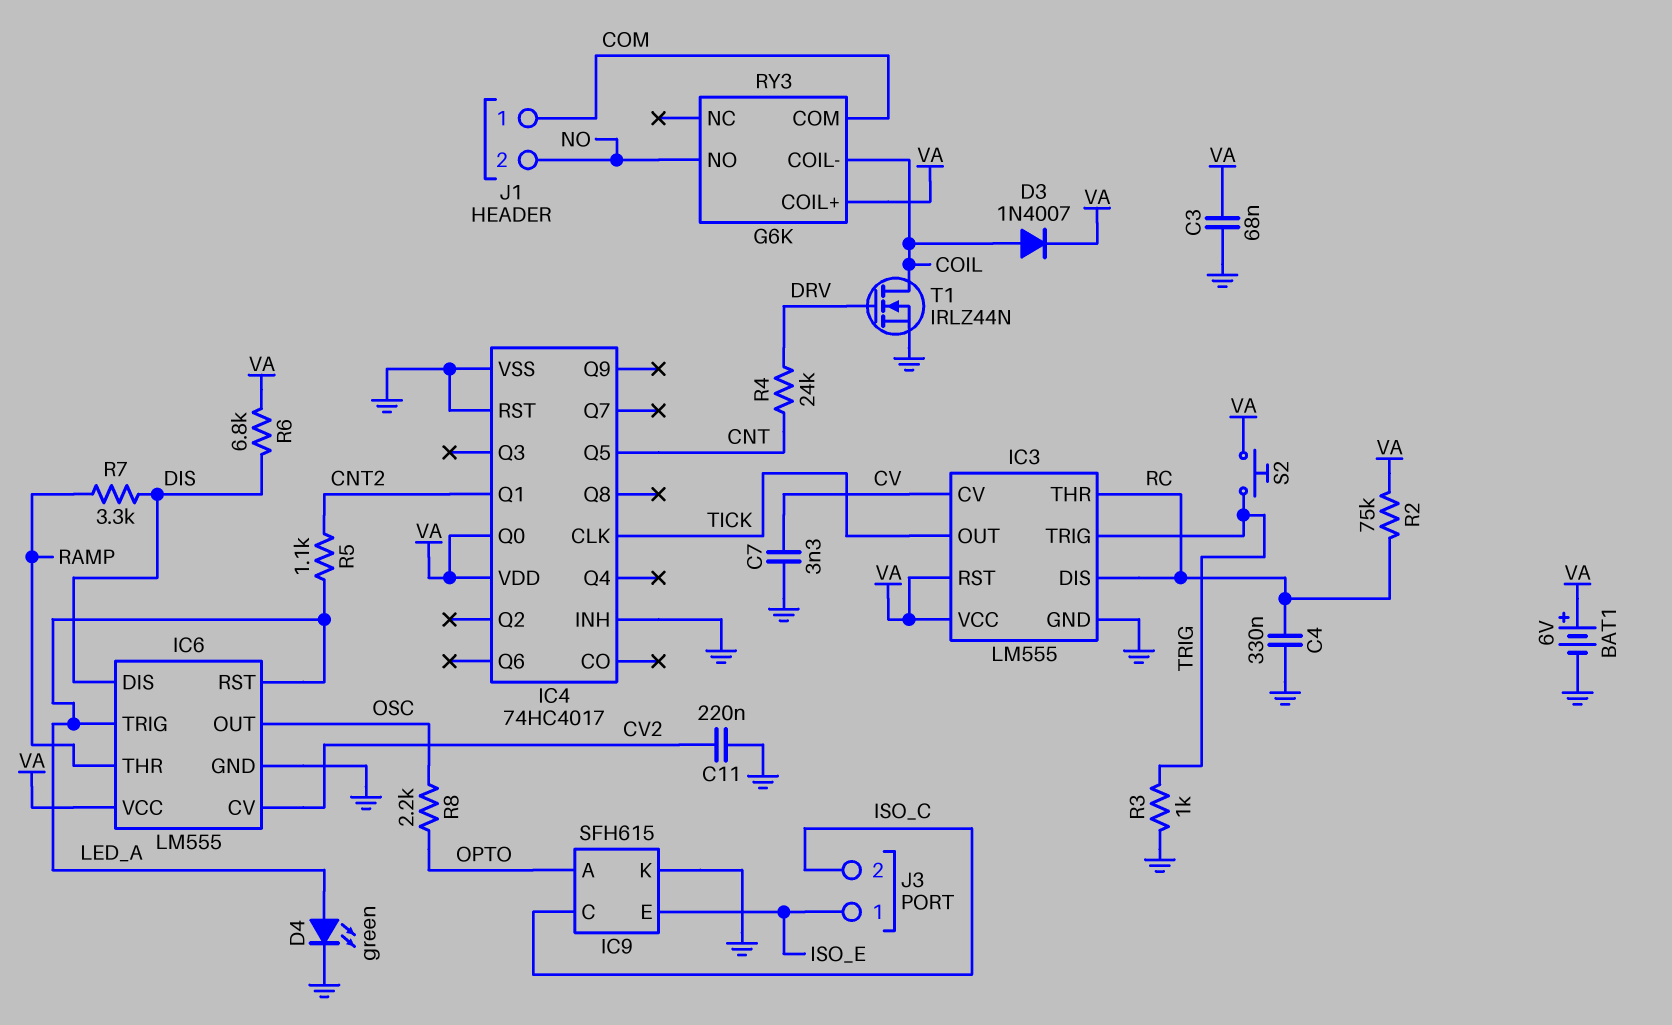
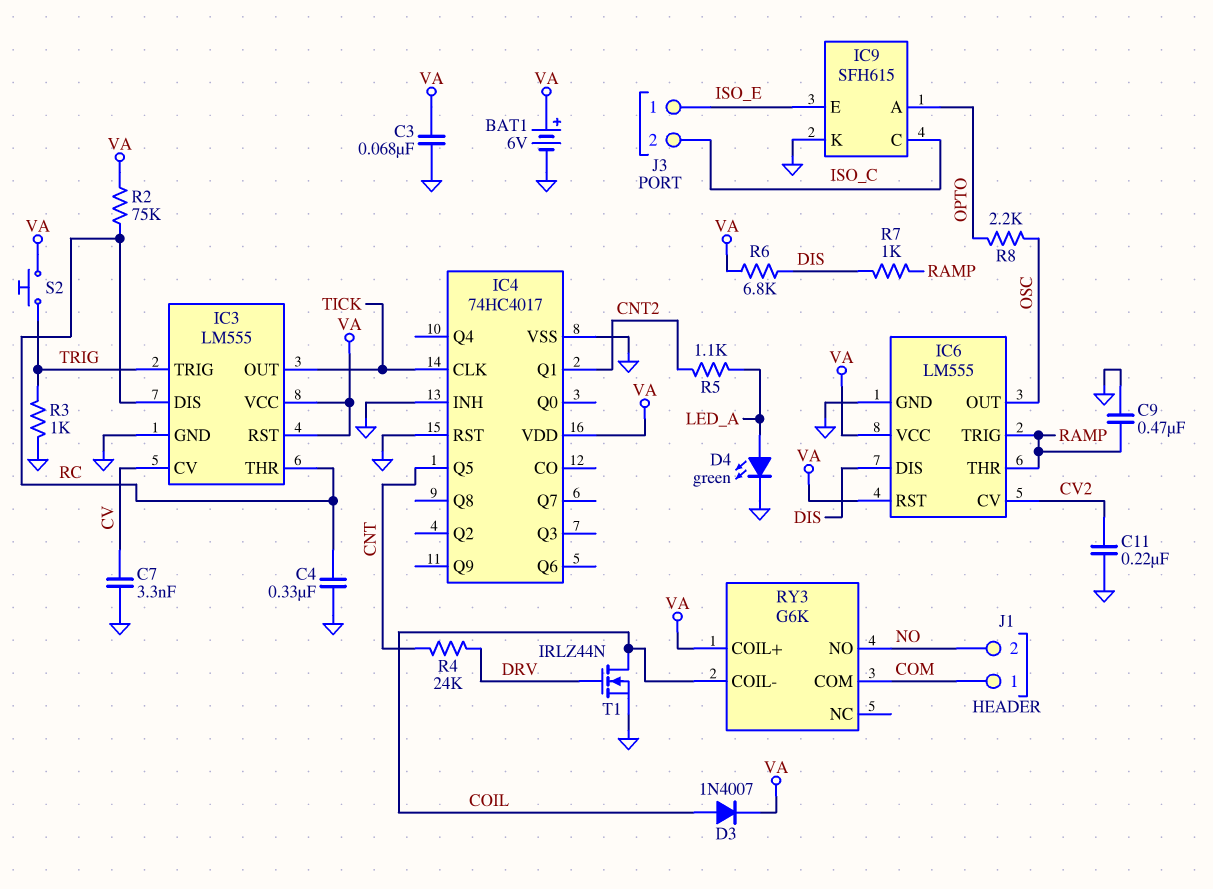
C9: none -> 470nF (GND, RAMP)
IC4 pin Q0: VA -> none
IC6 pin RST: LED_A -> VA
IC6 pin TRIG: LED_A -> RAMP
R7: 3.3k (DIS, RAMP) -> 1k (DIS, RAMP)

